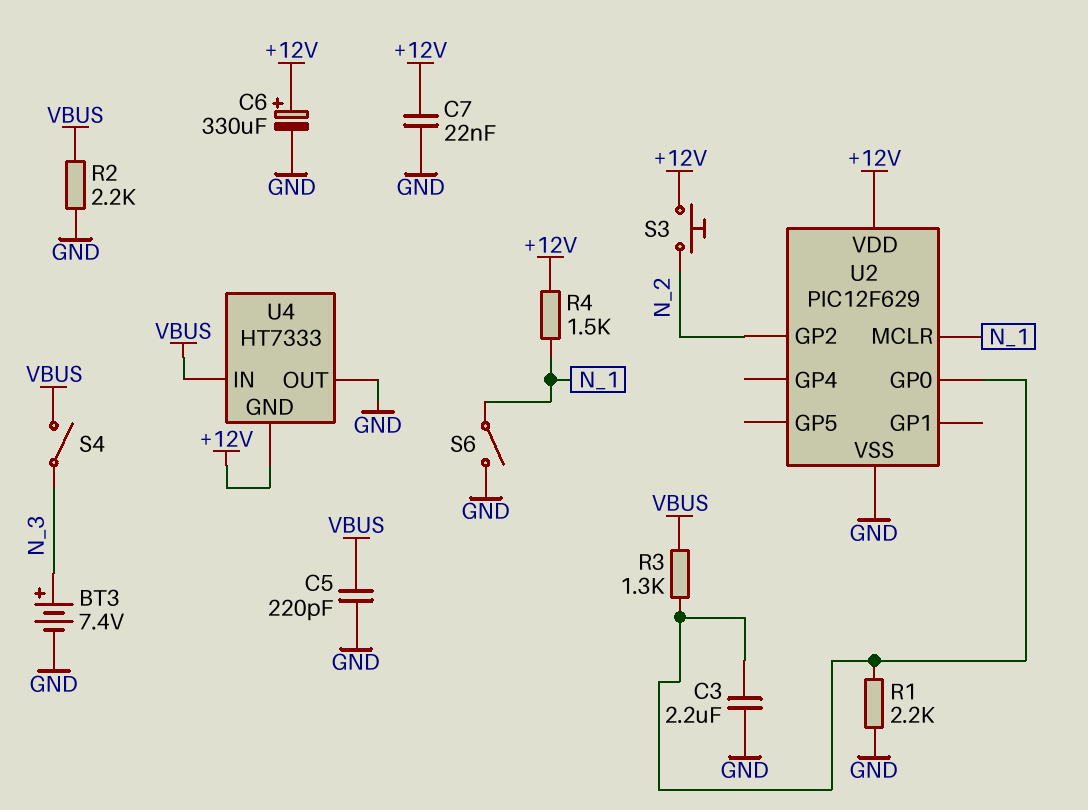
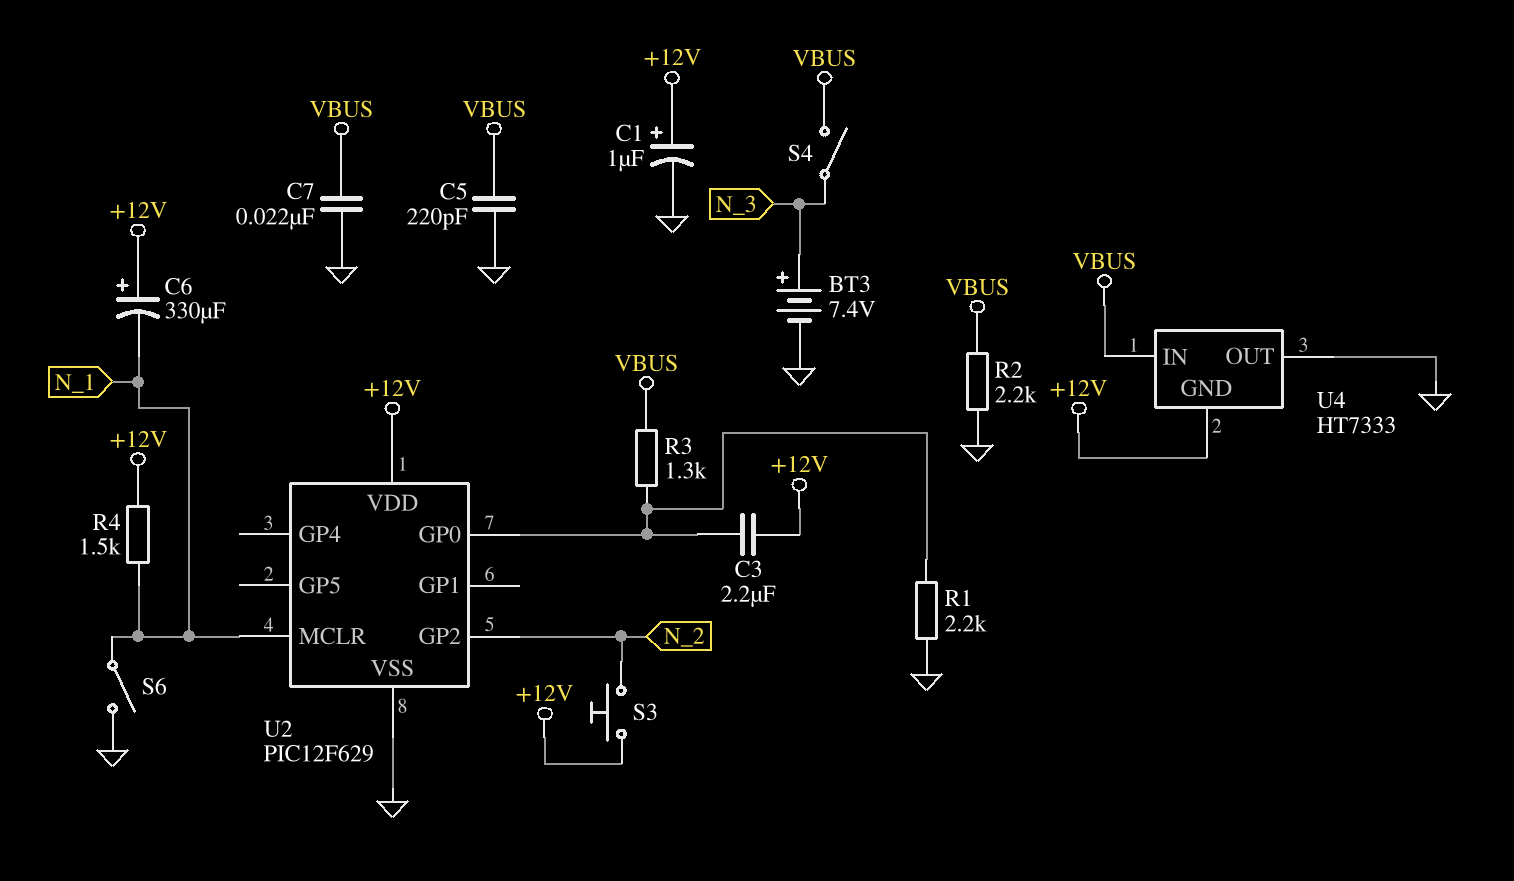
C1: none -> 1uF (plus +12V, minus GND)
C3: 2.2uF (GND, U2/GP0) -> 2.2uF (+12V, U2/GP0)
C6: 330uF (plus +12V, minus GND) -> 330uF (plus +12V, minus N_1)
C7: 22nF (+12V, GND) -> 22nF (GND, VBUS)

